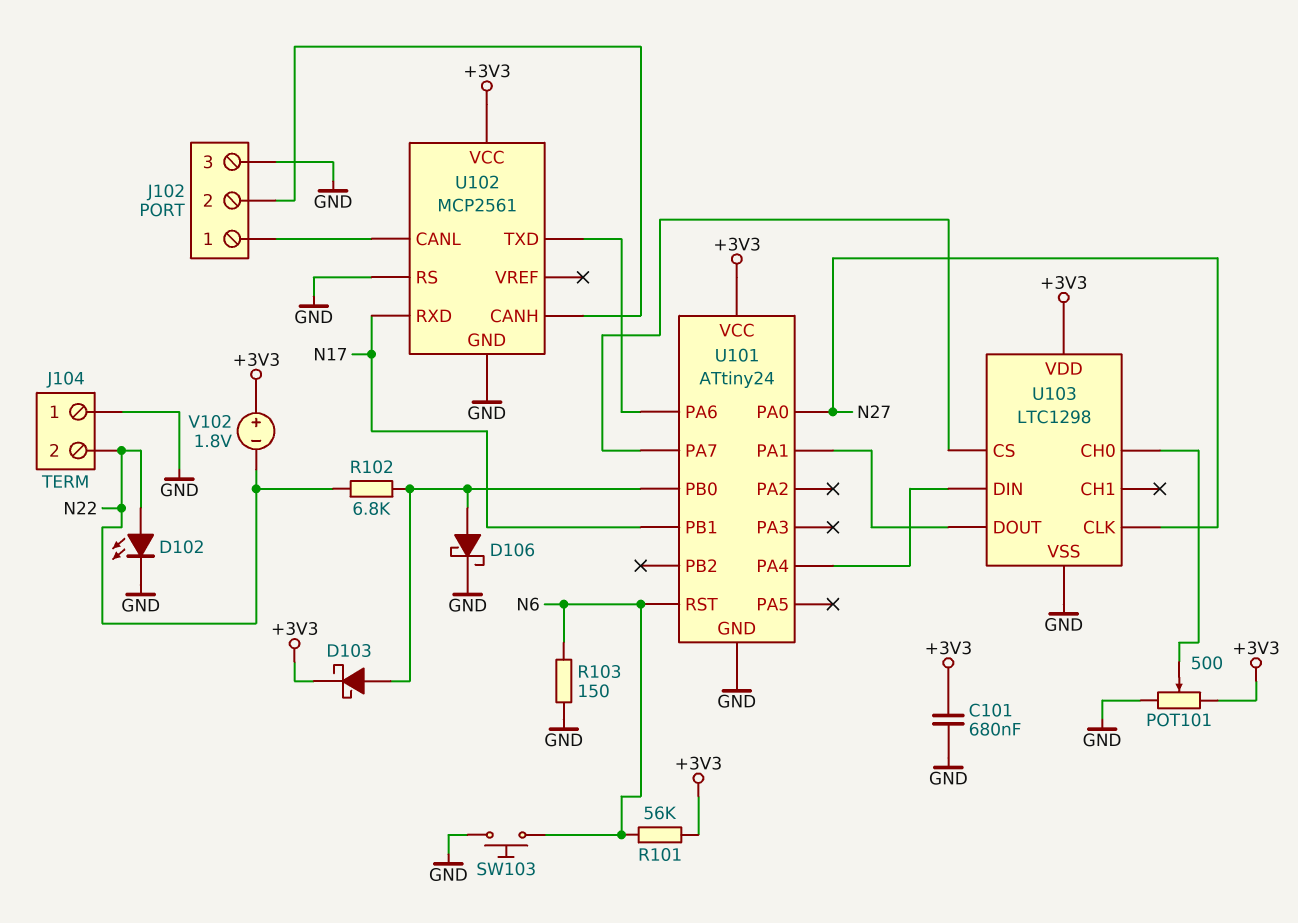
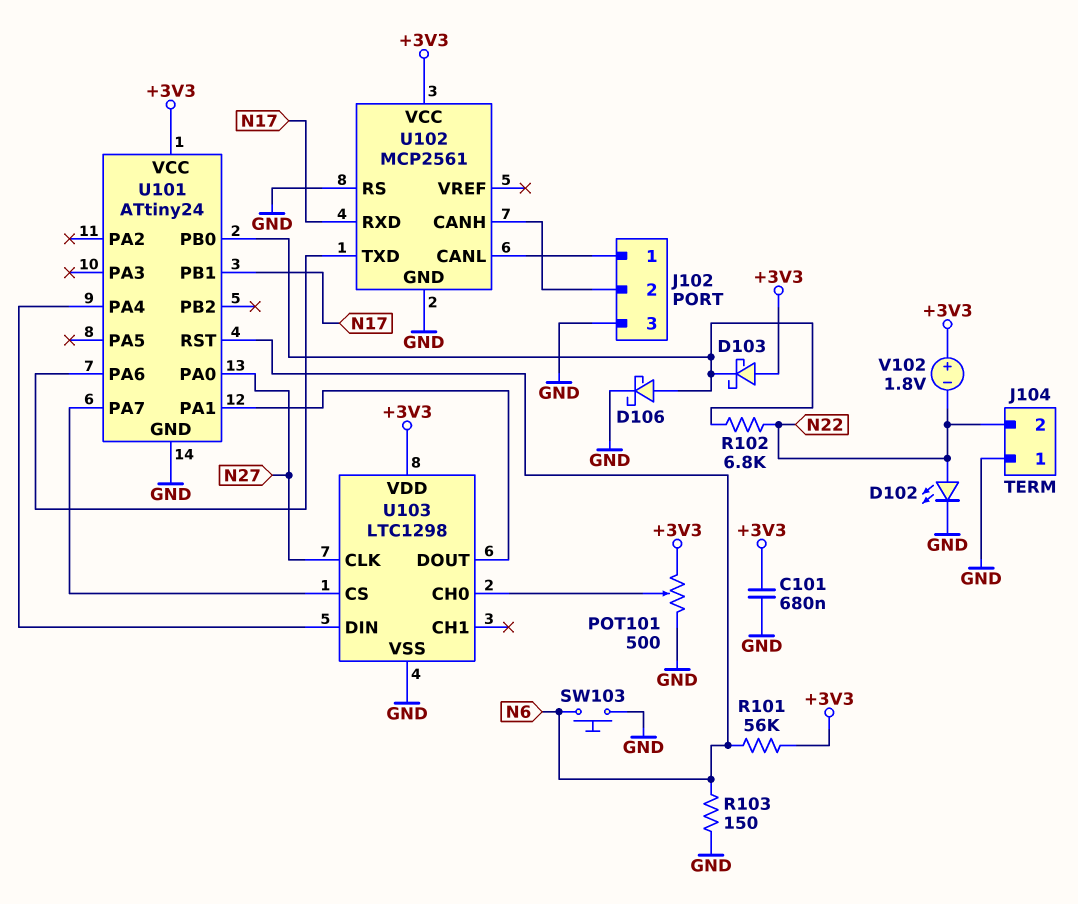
D103: schottky (A U101/PB0, K +3V3) -> schottky (A +3V3, K U101/PB0)

